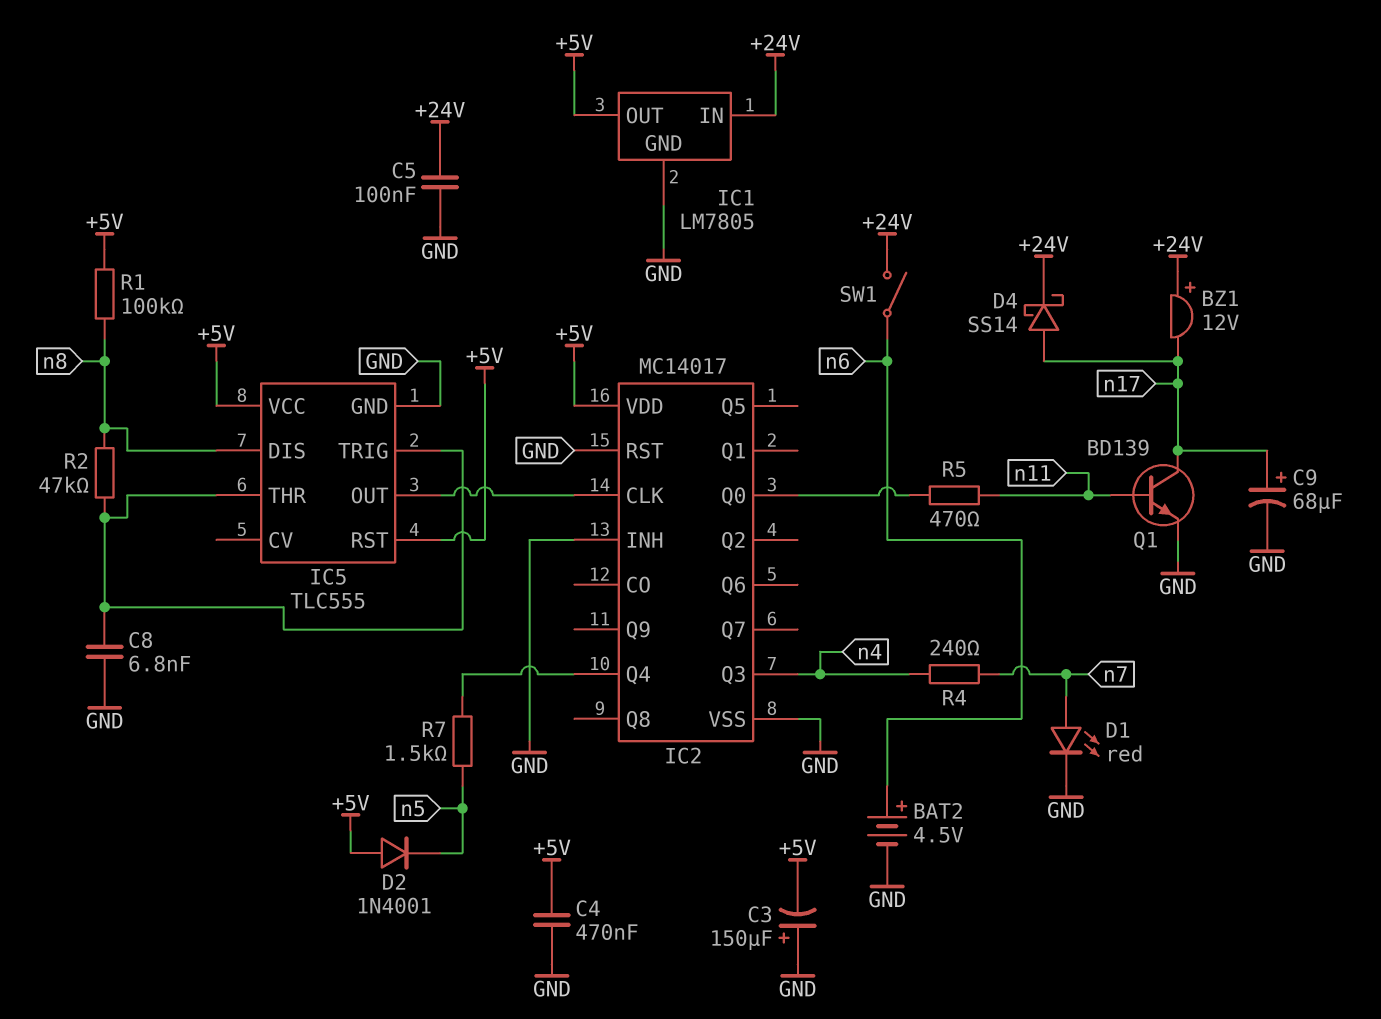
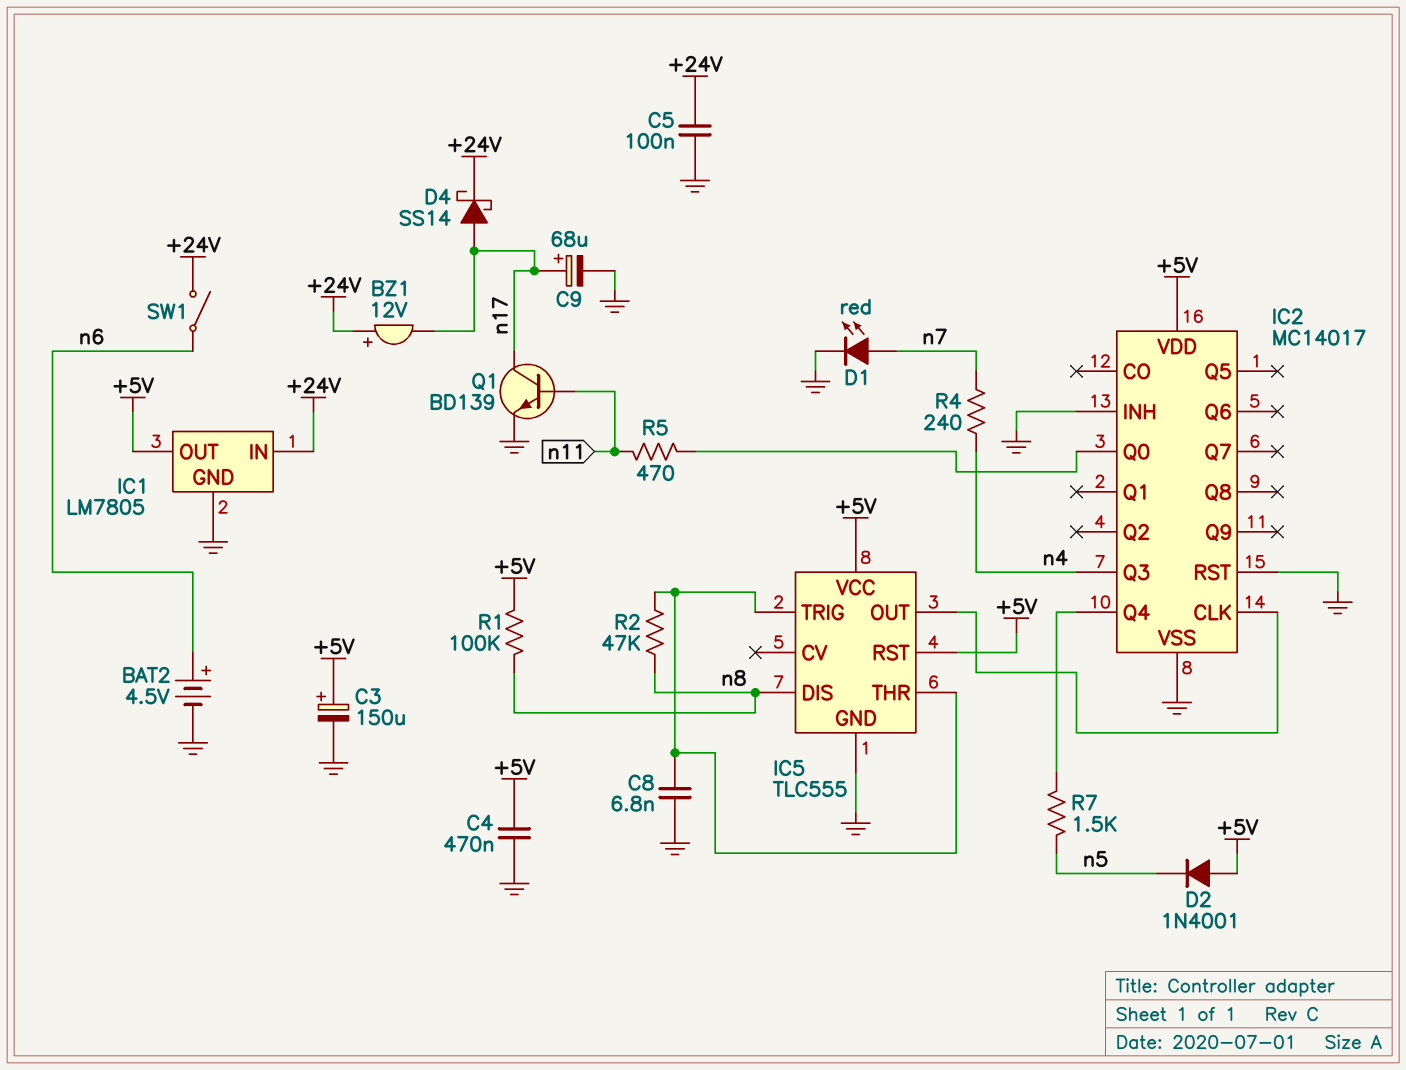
C3: 150uF (plus GND, minus +5V) -> 150uF (plus +5V, minus GND)

